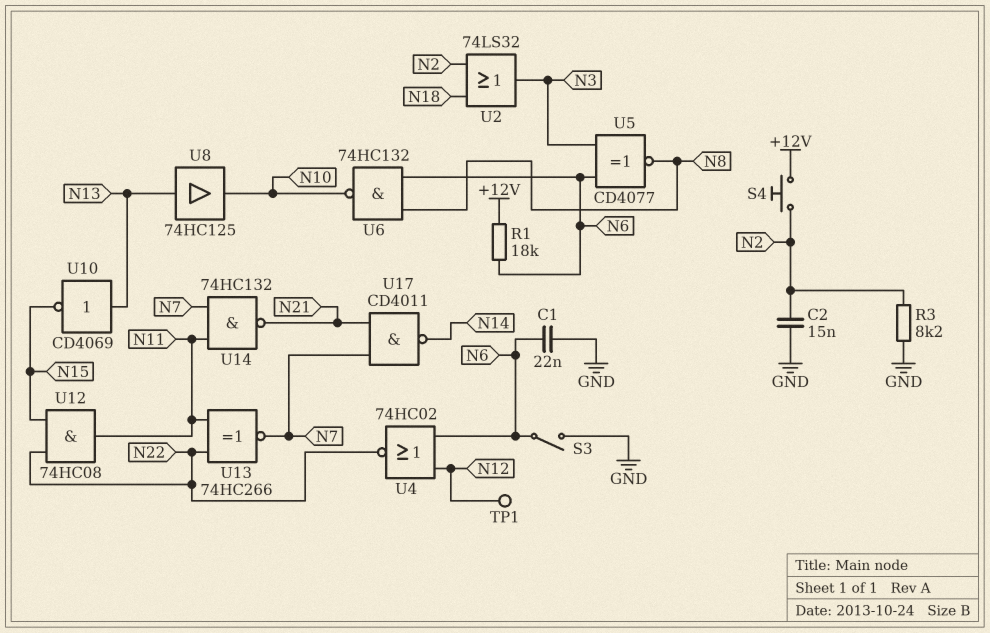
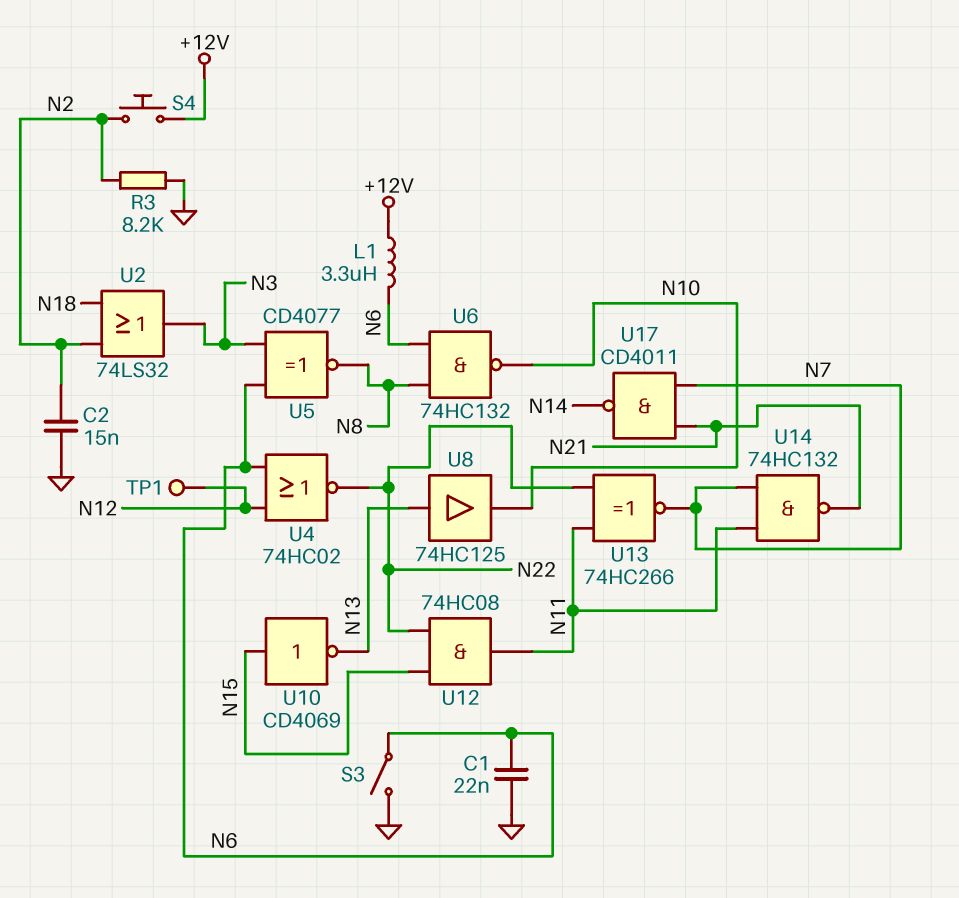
L1: none -> 3.3uH (+12V, N6)
R1: 18k (+12V, N6) -> none
U10: NOT CD4069 (in N13, out N15) -> NOT CD4069 (in N15, out N13)

